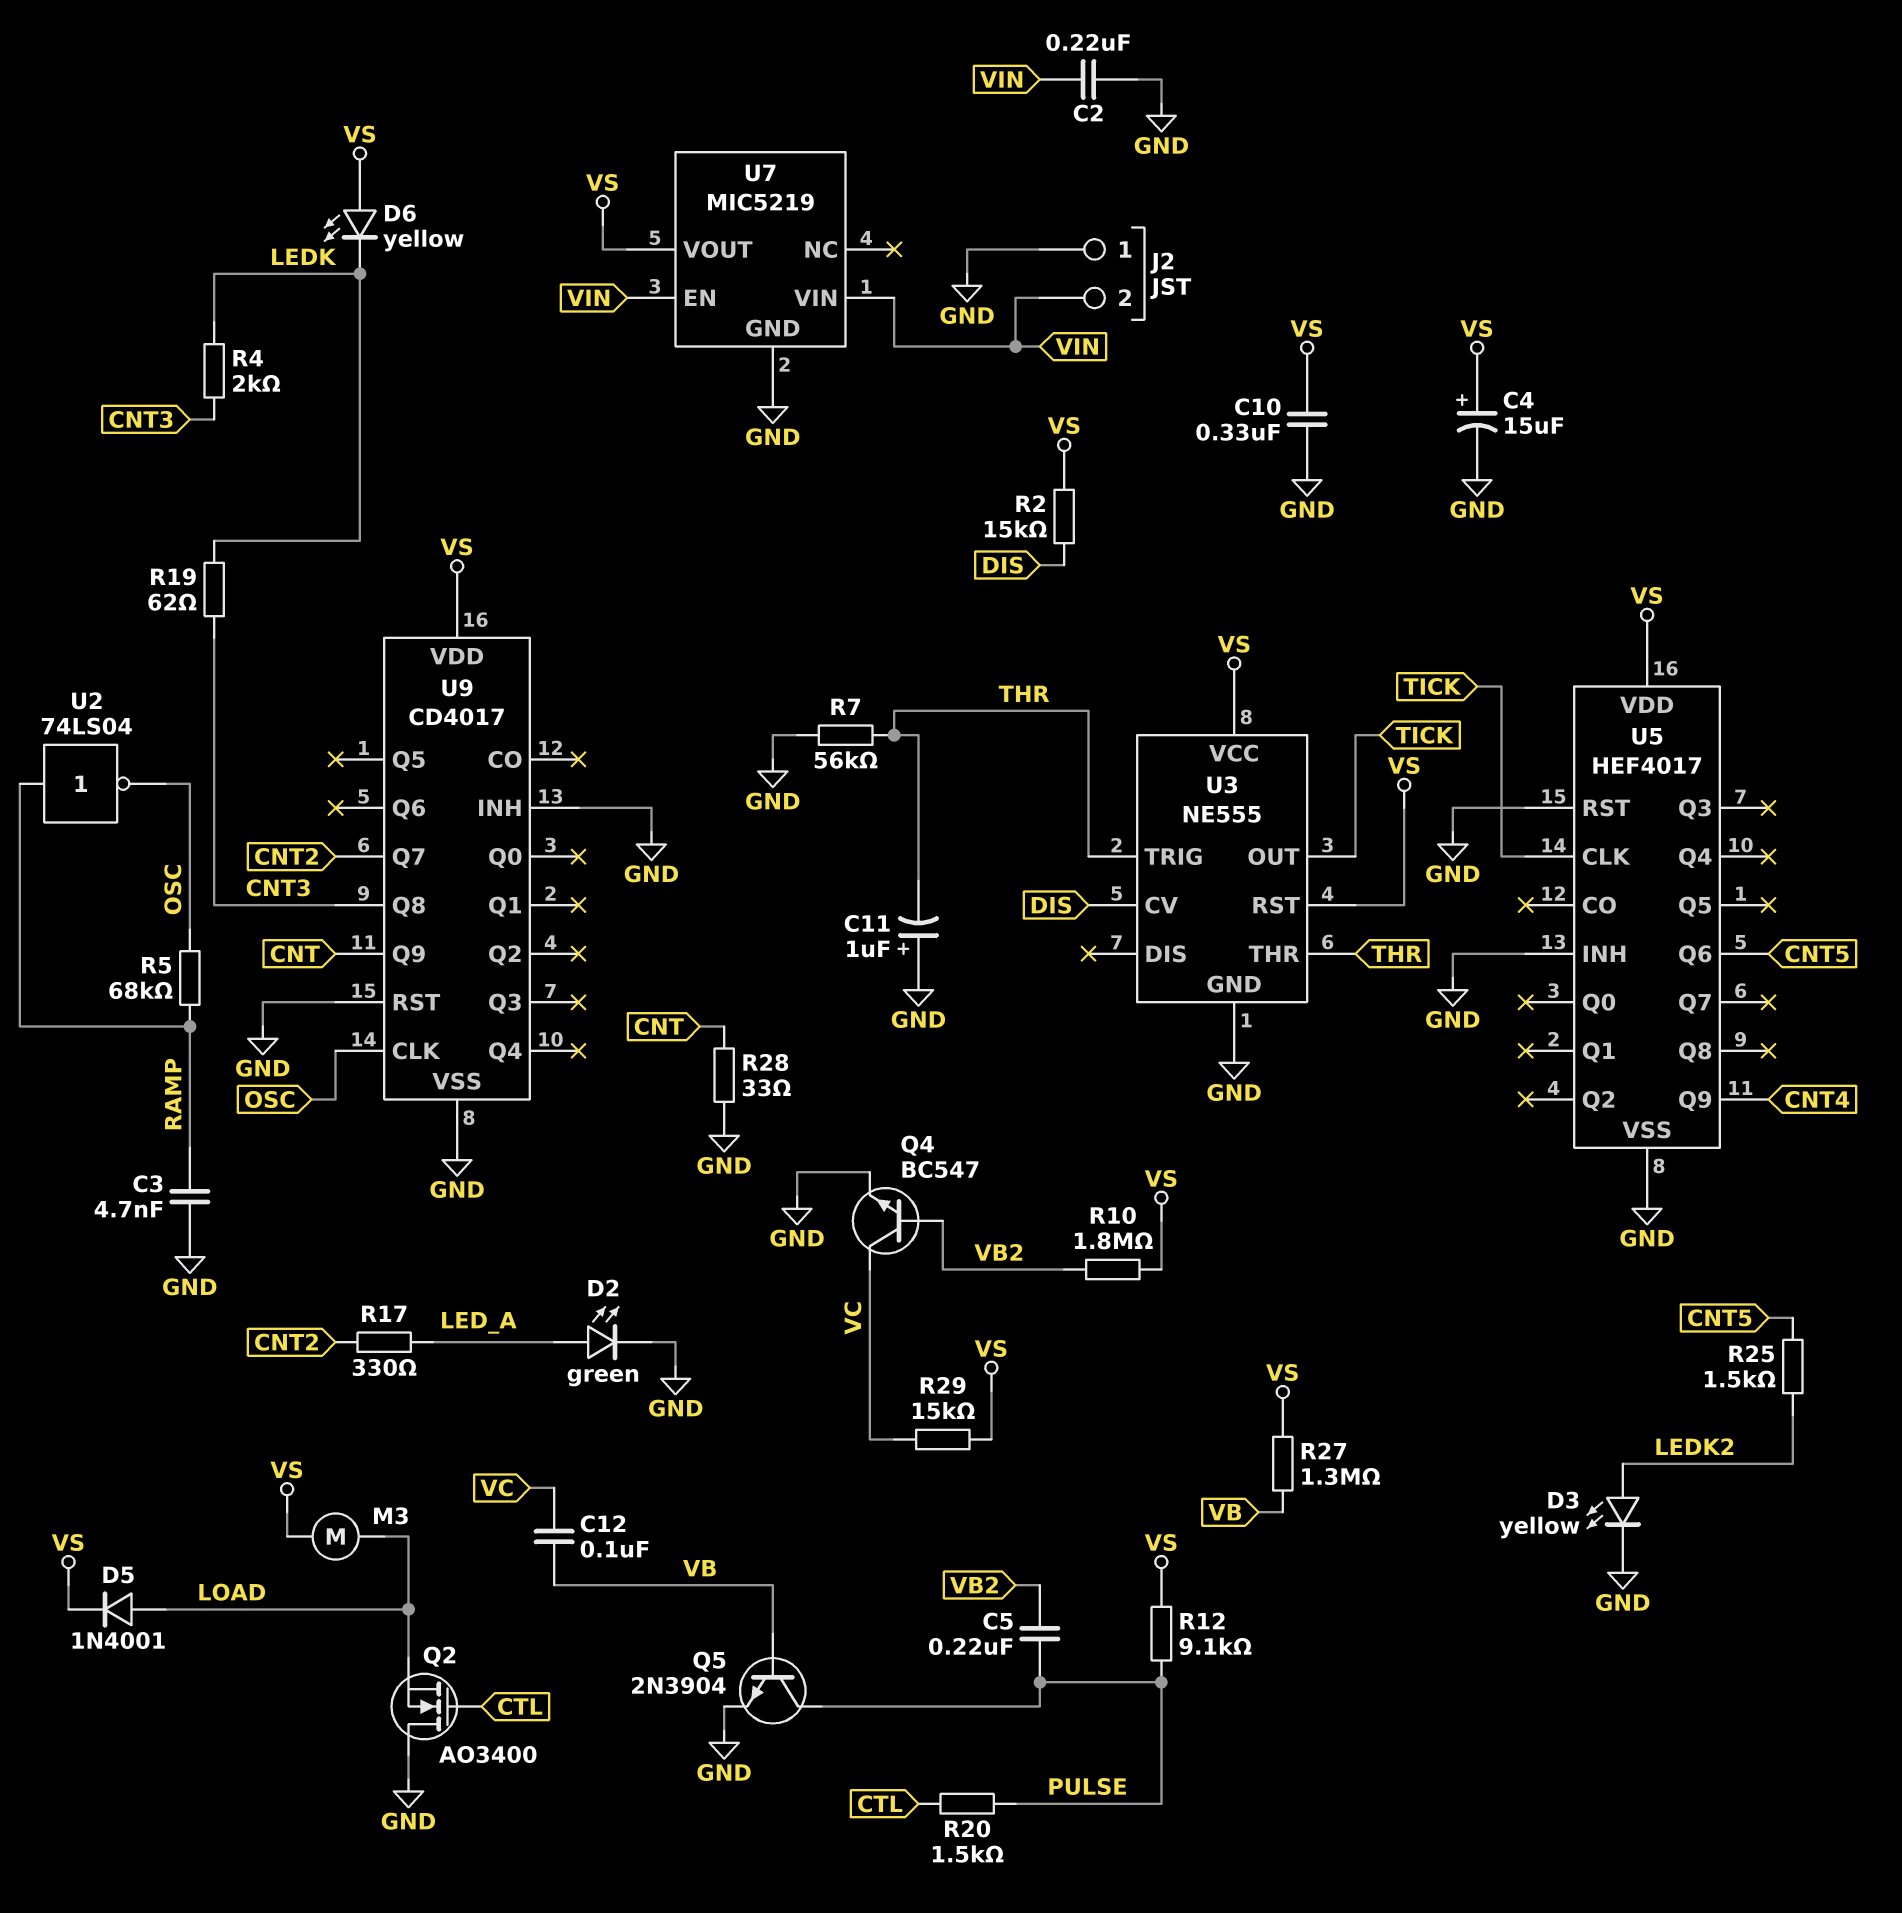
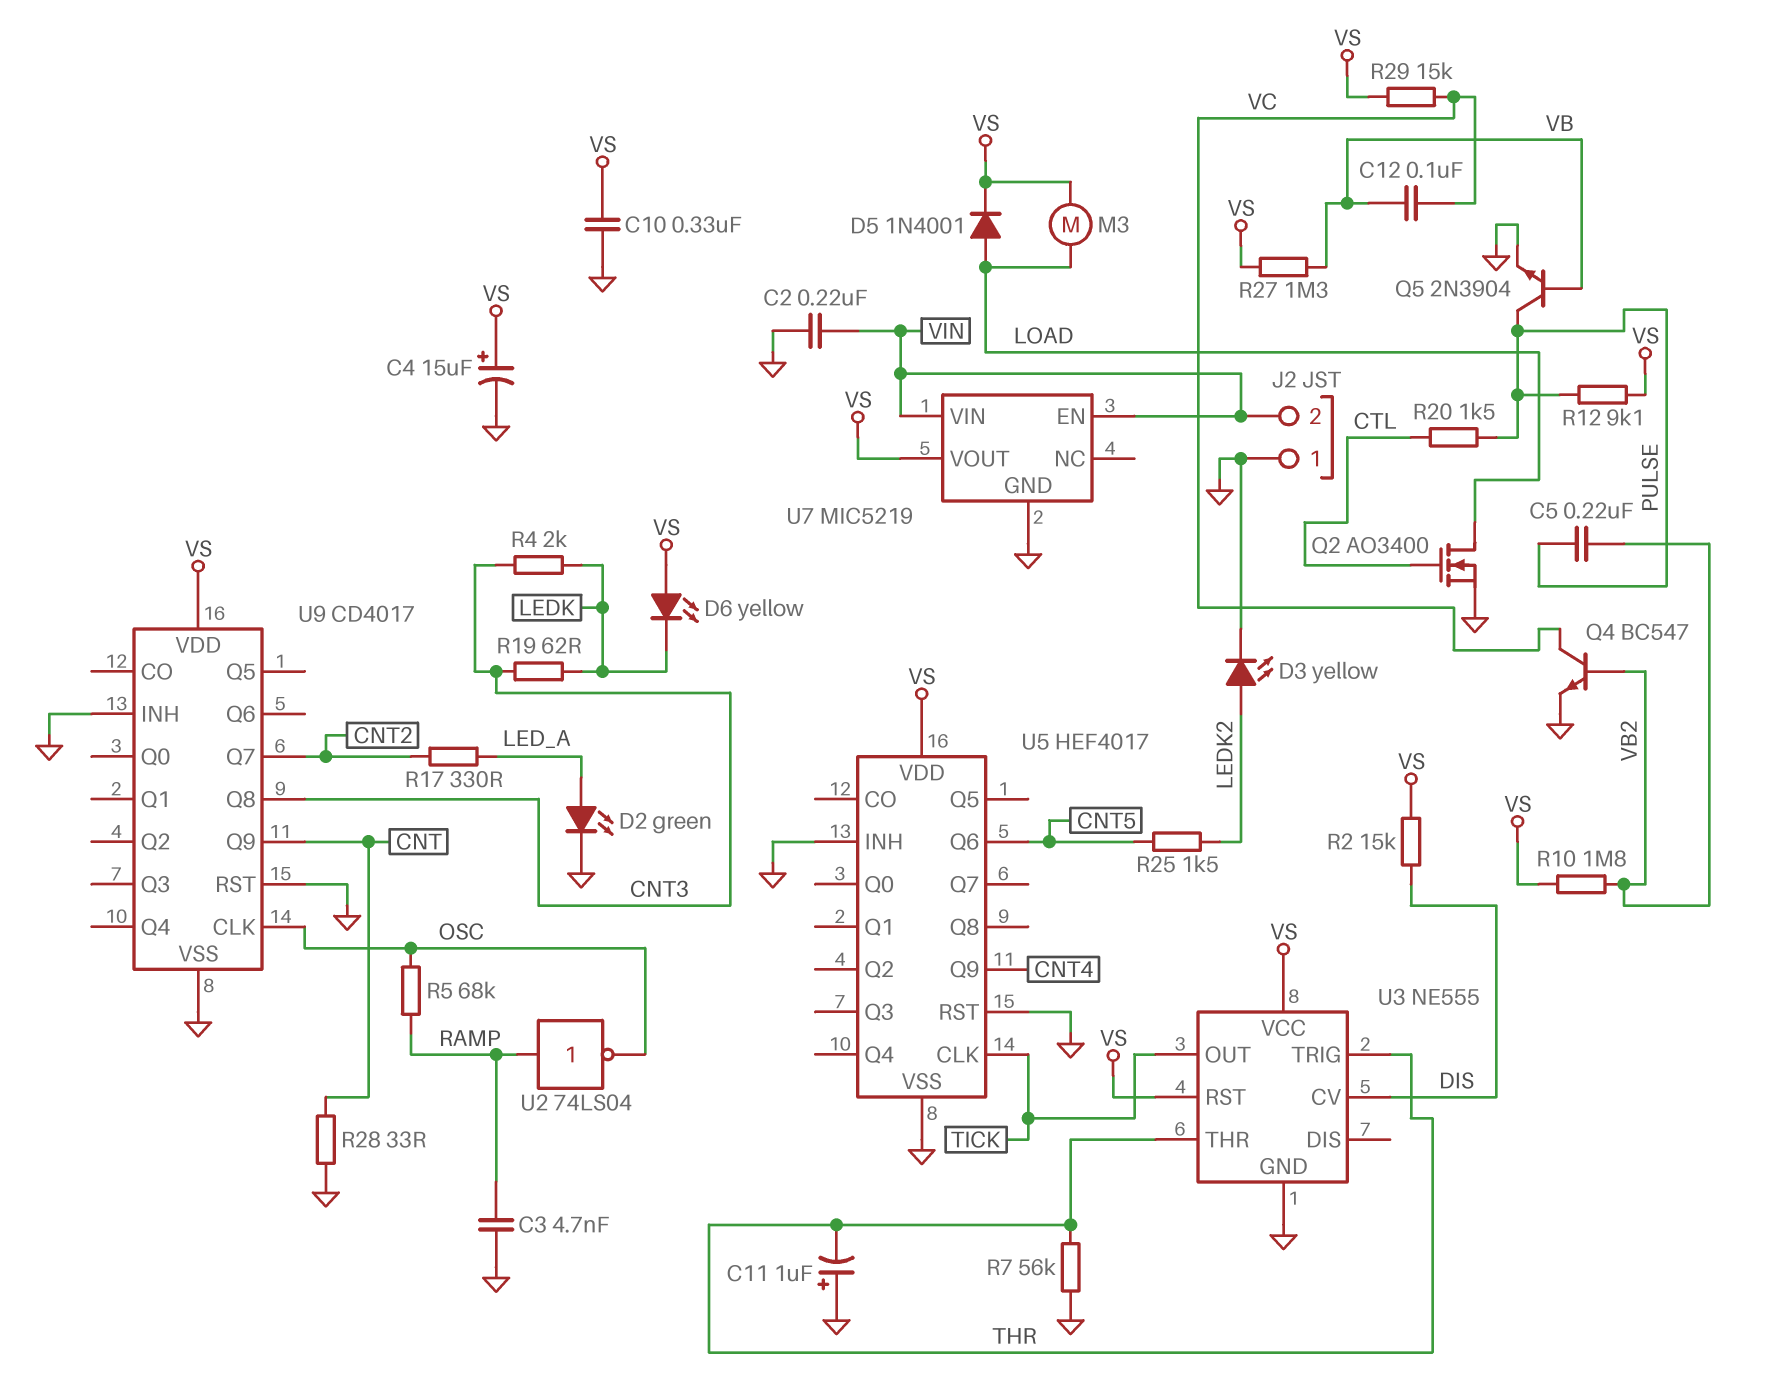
Q2: NMOS AO3400 (G CTL, D GND, S LOAD) -> NMOS AO3400 (G CTL, D LOAD, S GND)

